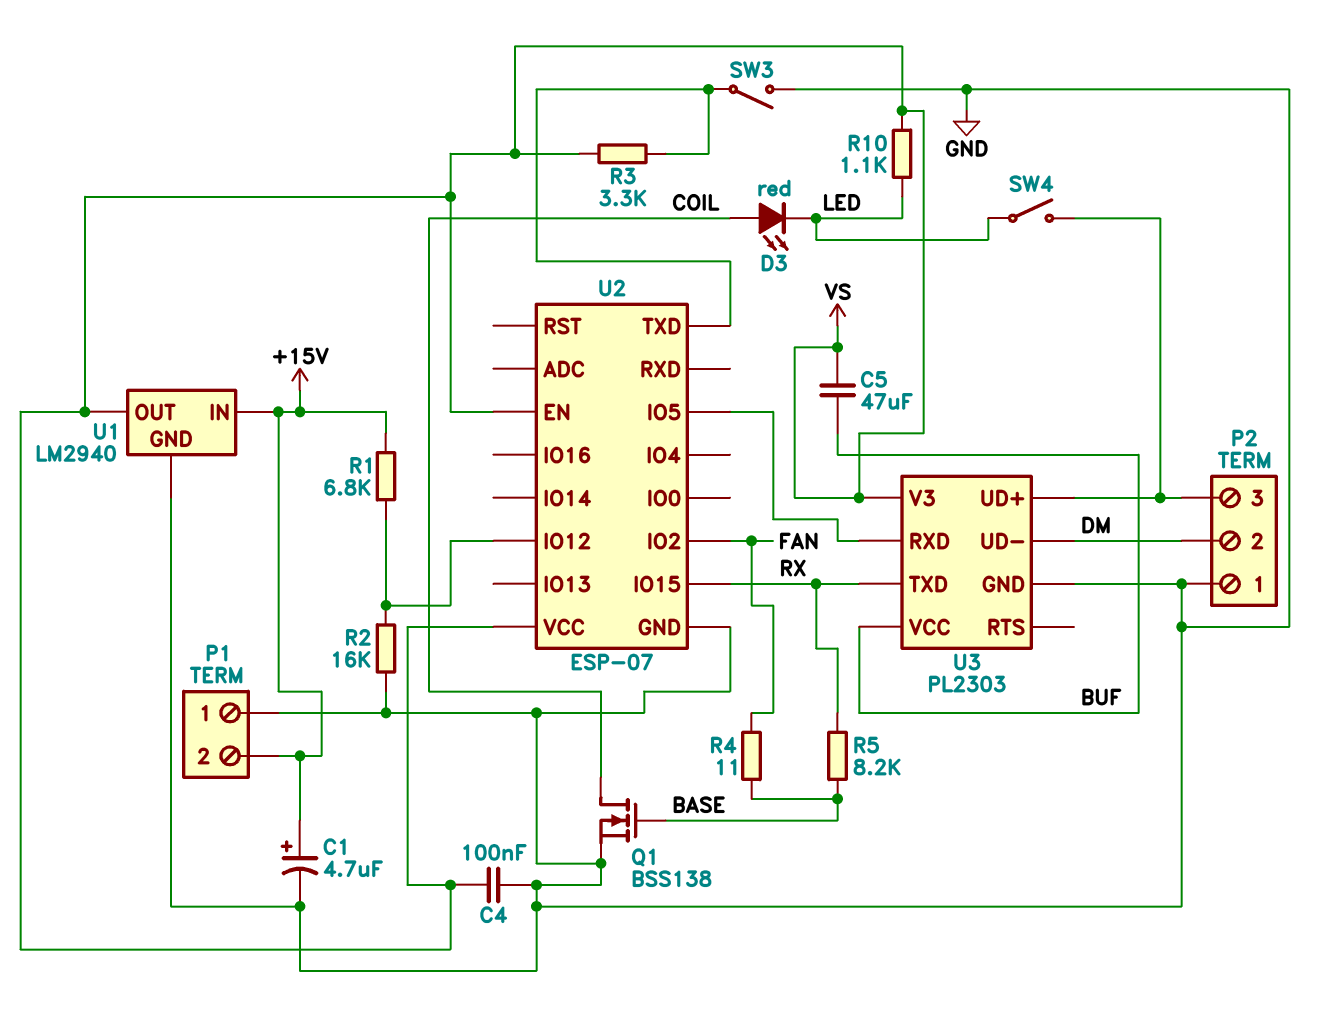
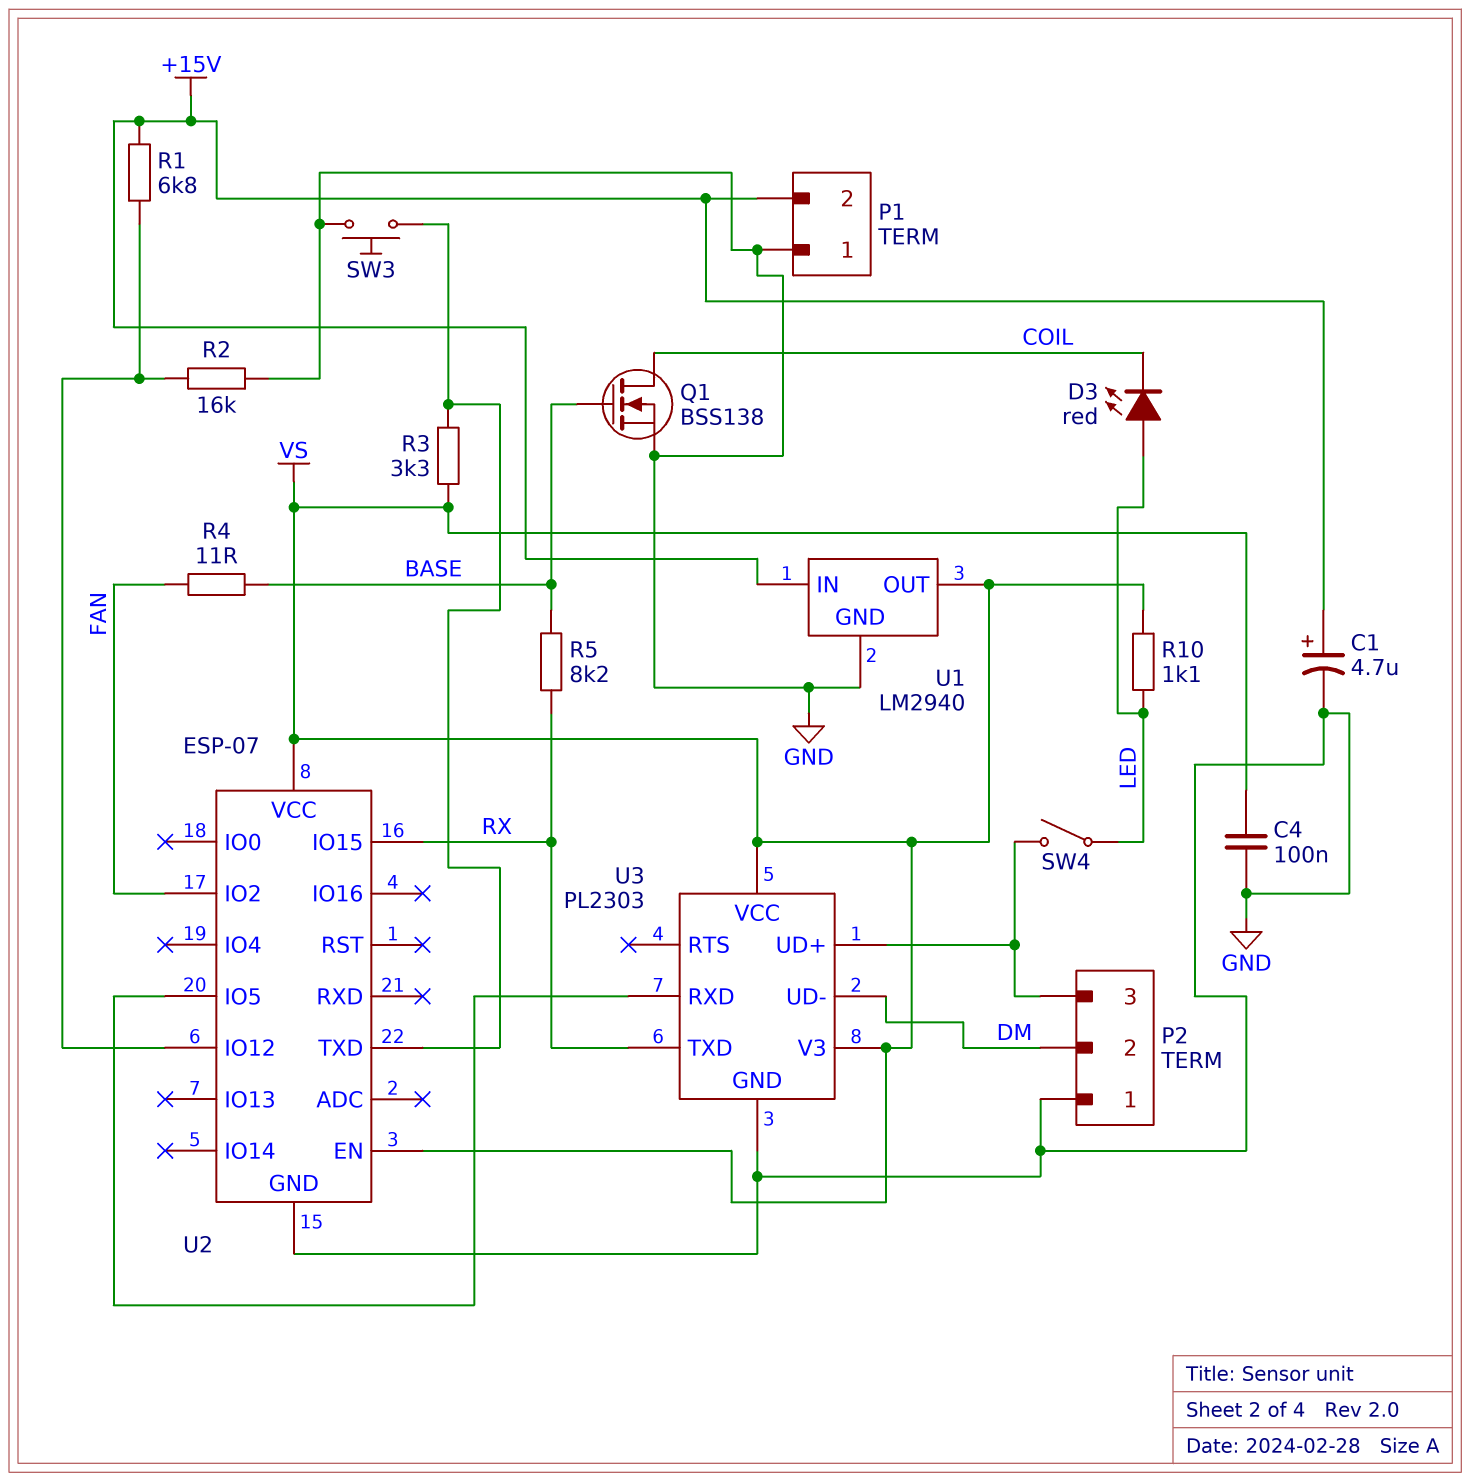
C5: 47uF (BUF, VS) -> none
D3: LED red (A COIL, K LED) -> LED red (A LED, K COIL)
SW3: switch (GND, U2/TXD) -> button (GND, U2/TXD)
U3 pin VCC: BUF -> VS

